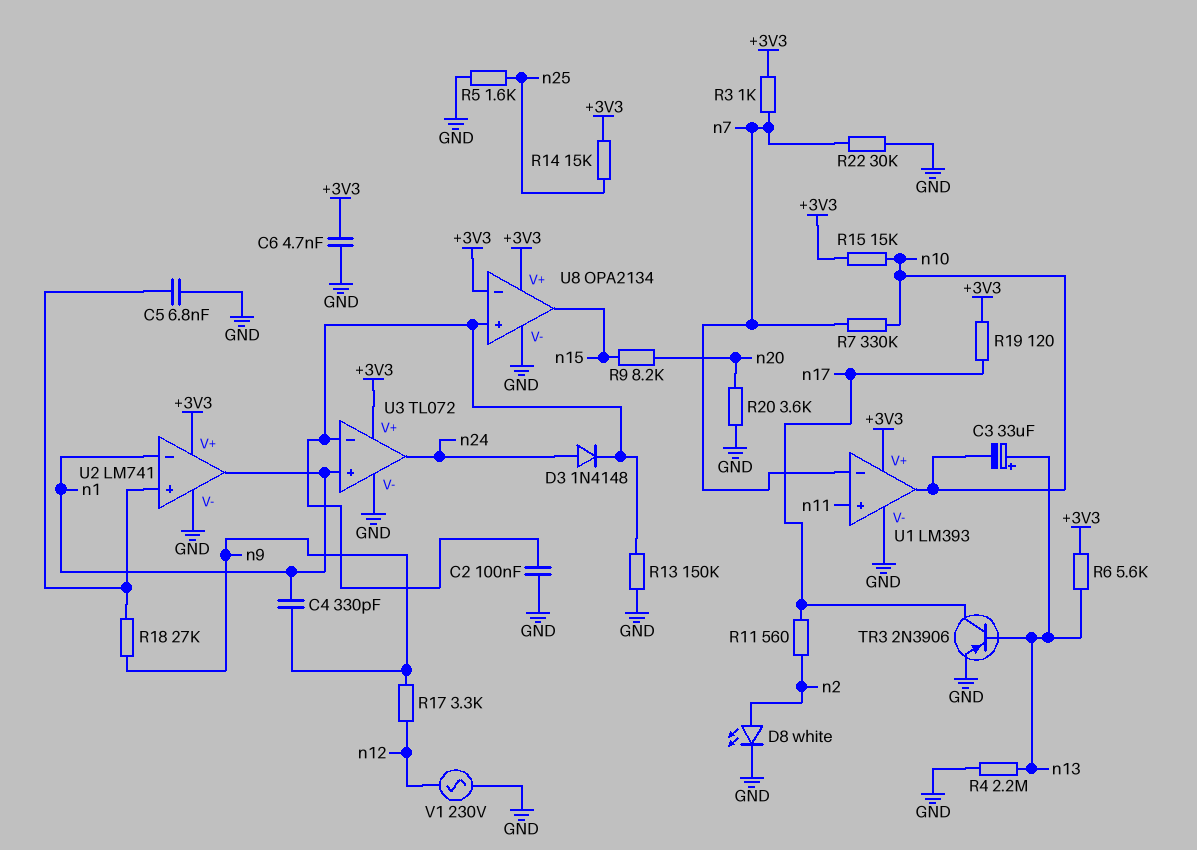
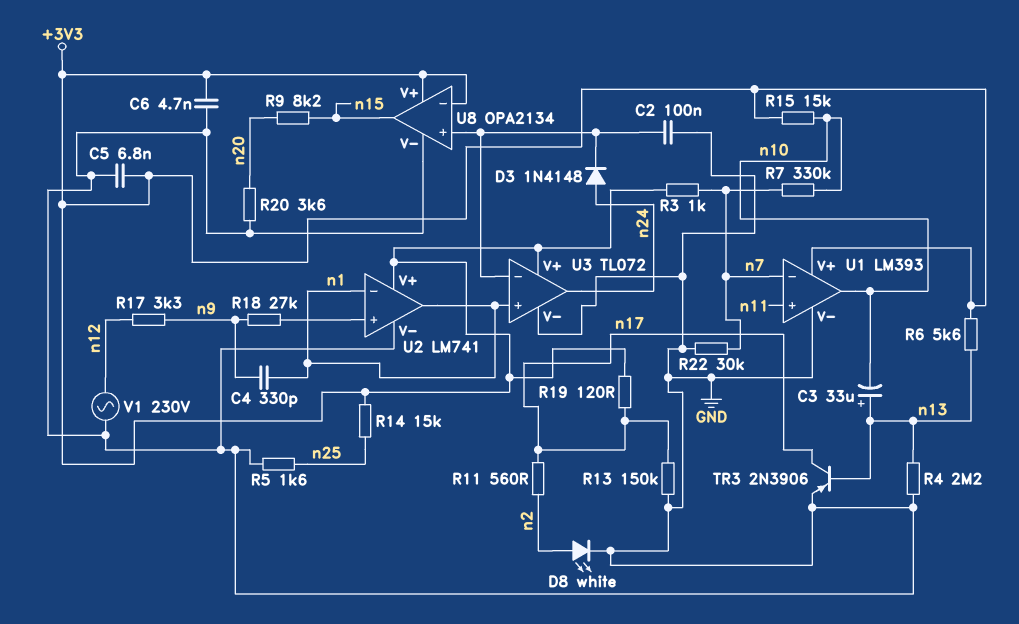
C5: 6.8nF (GND, U2/in+) -> 6.8nF (+3V3, GND)
R13: 150k (GND, U3/in-) -> 150k (GND, n17)

